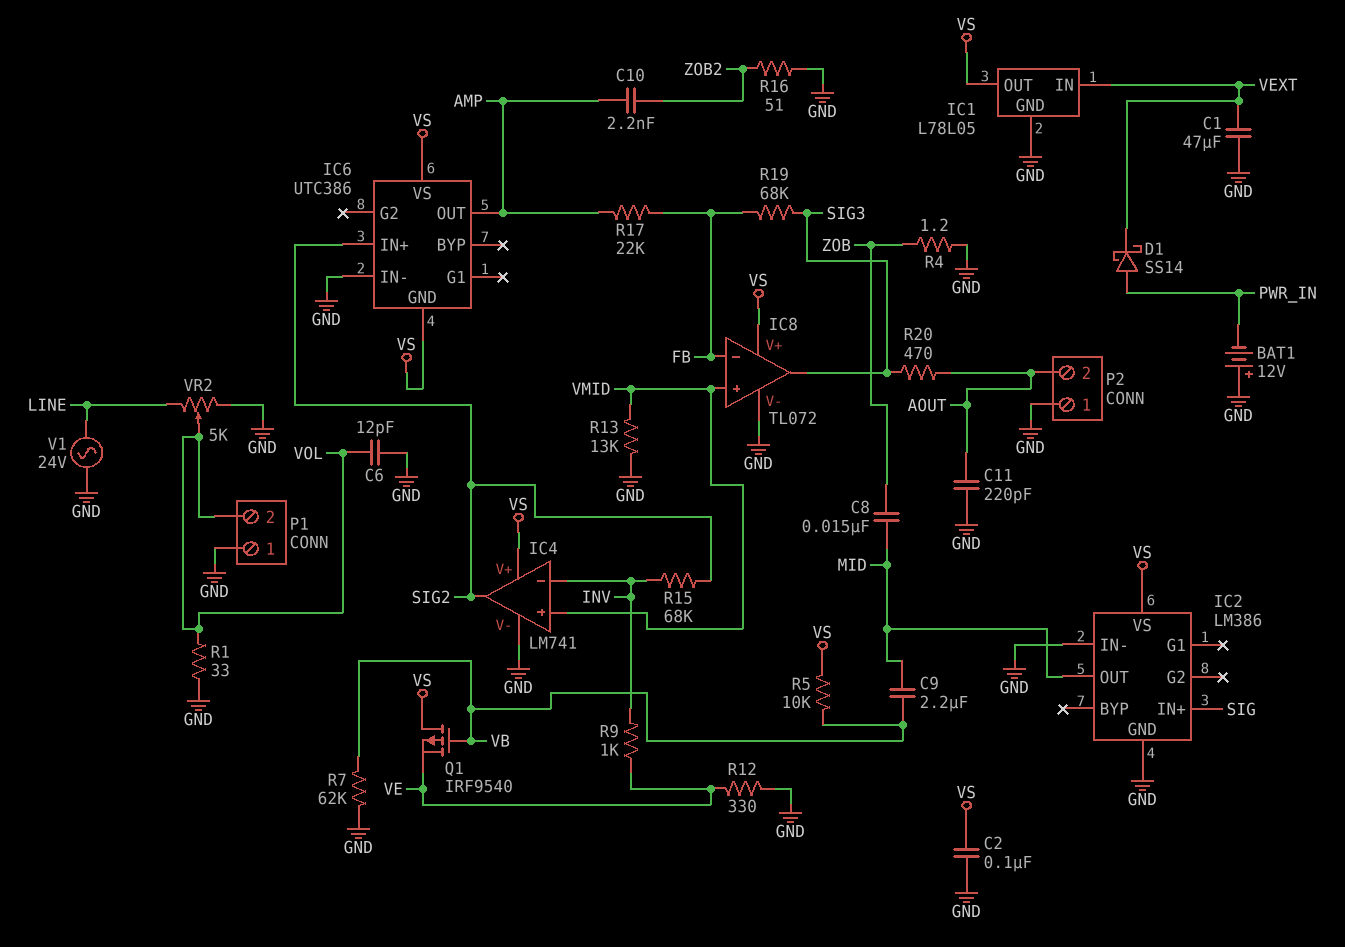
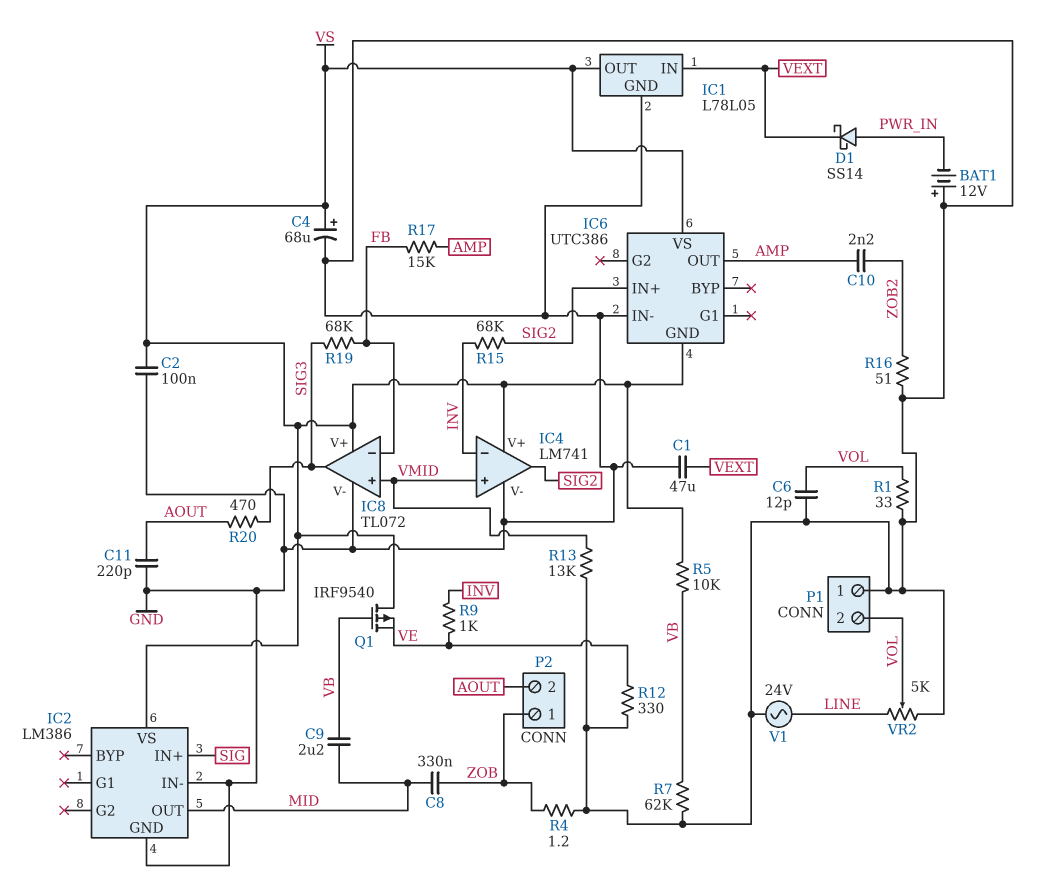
C4: none -> 68uF (plus VS, minus GND)
C8: 15nF (MID, ZOB) -> 330nF (MID, ZOB)
P2 pin 1: GND -> ZOB
R17: 22k (AMP, FB) -> 15k (AMP, FB)

